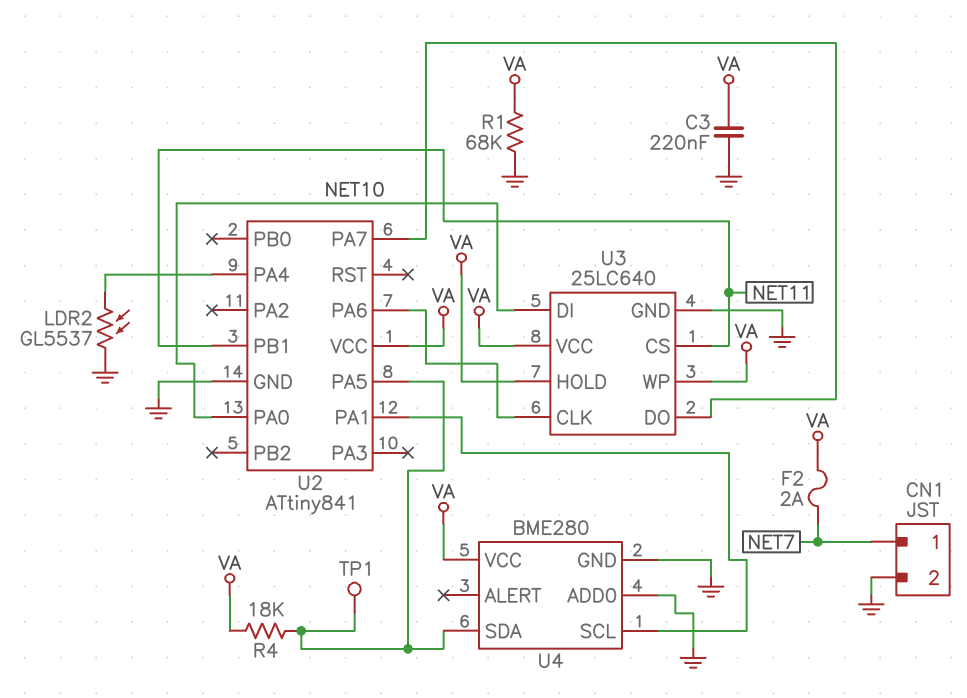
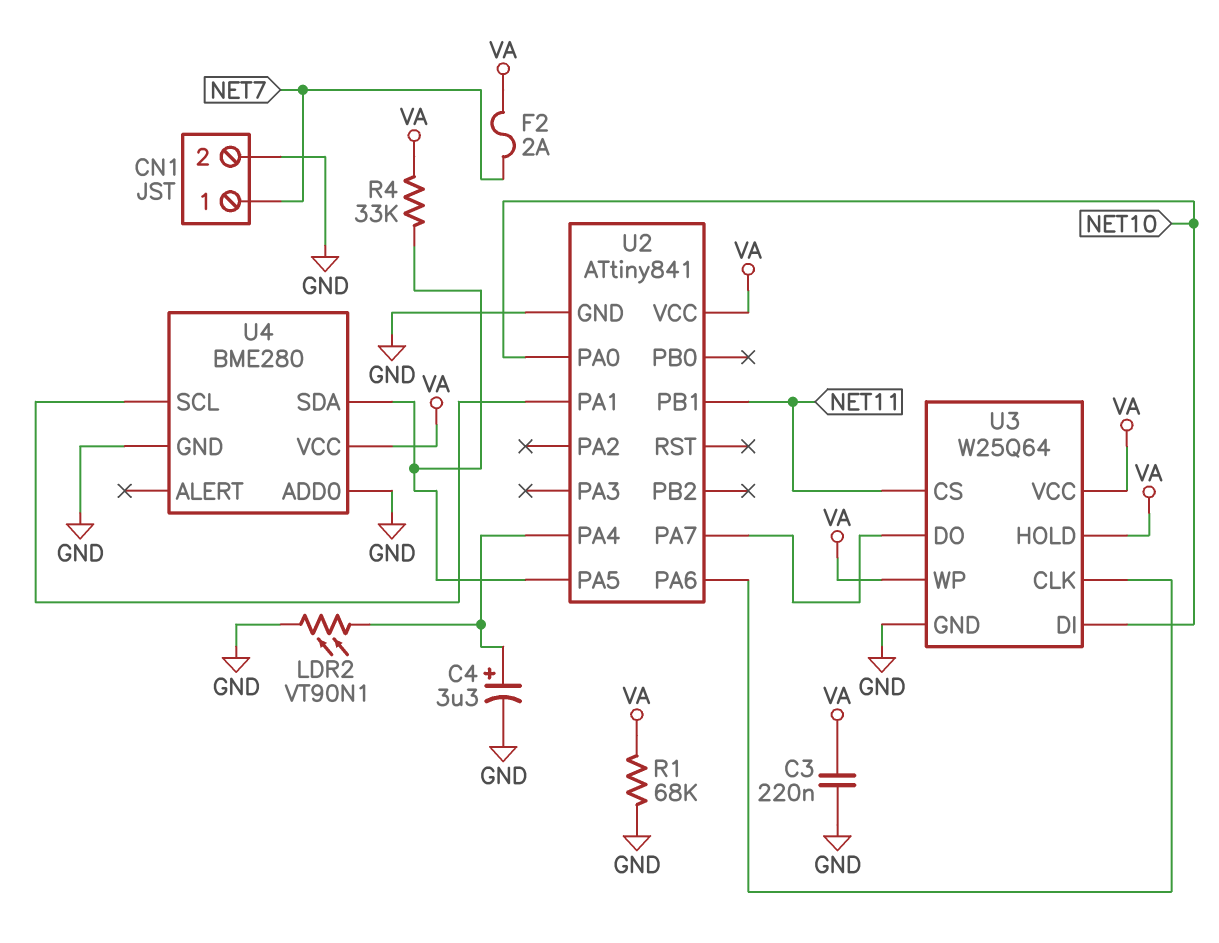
C4: none -> 3.3uF (plus U2/PA4, minus GND)
LDR2: GL5537 (GND, U2/PA4) -> VT90N1 (GND, U2/PA4)
R4: 18k (U2/PA5, VA) -> 33k (U2/PA5, VA)
TP1: test point (U2/PA5) -> none
U3: 25LC640 -> W25Q64

